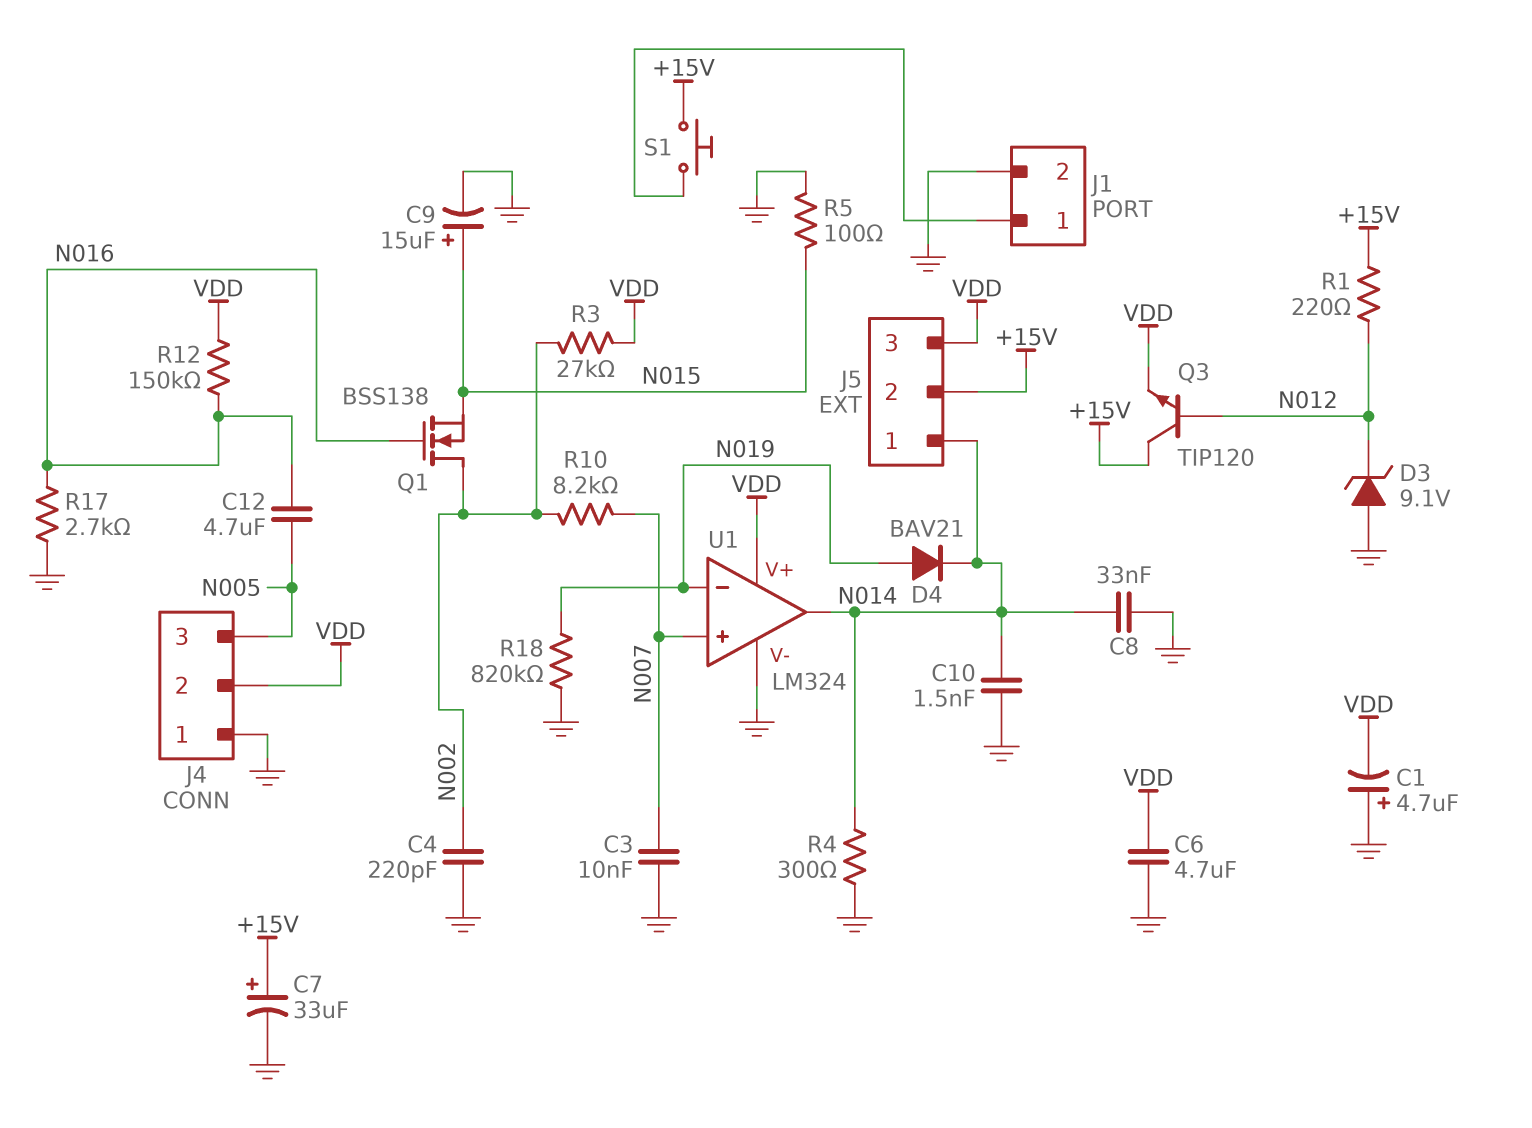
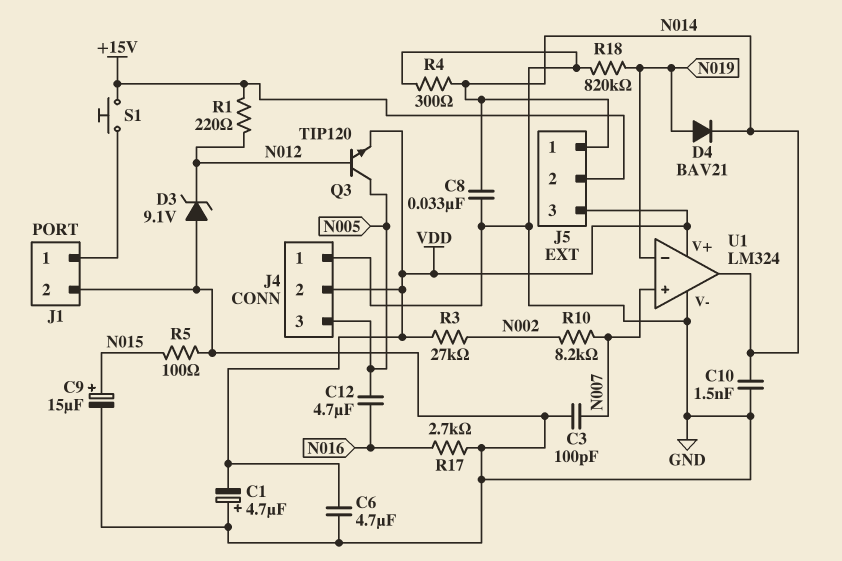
C3: 10nF (GND, N007) -> 100pF (GND, N007)
C4: 220pF (GND, N002) -> none
C7: 33uF (plus +15V, minus GND) -> none
Q1: NMOS BSS138 (G N016, D N002, S N015) -> none
Q3: NPN TIP120 (B N012, C +15V, E VDD) -> NPN TIP120 (B N012, C N005, E VDD)
R12: 150k (N016, VDD) -> none

